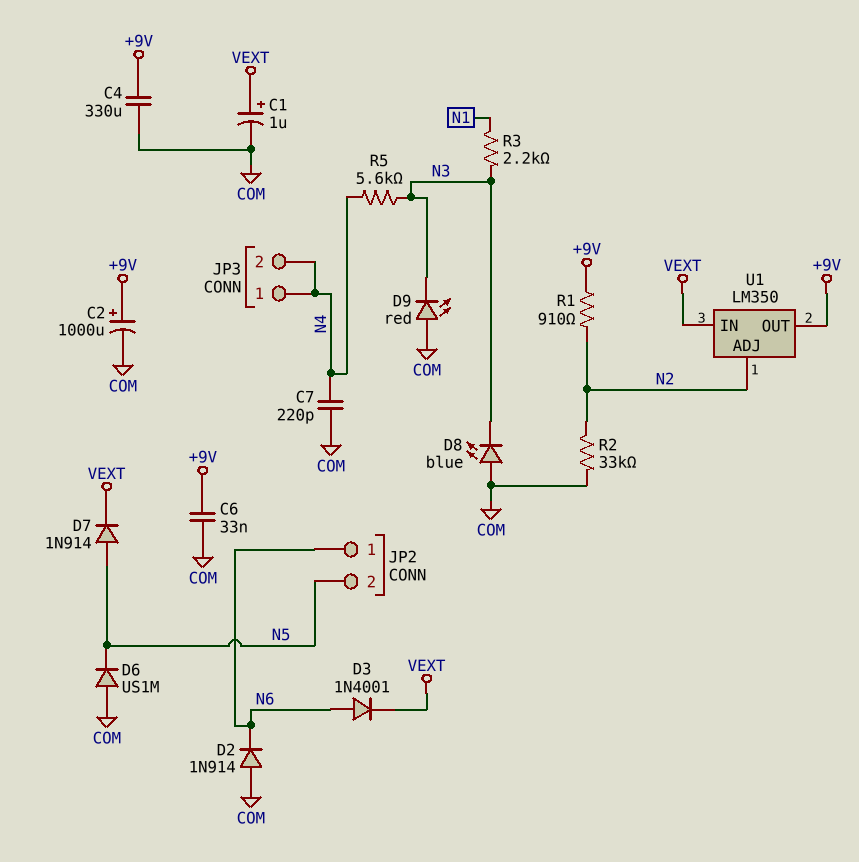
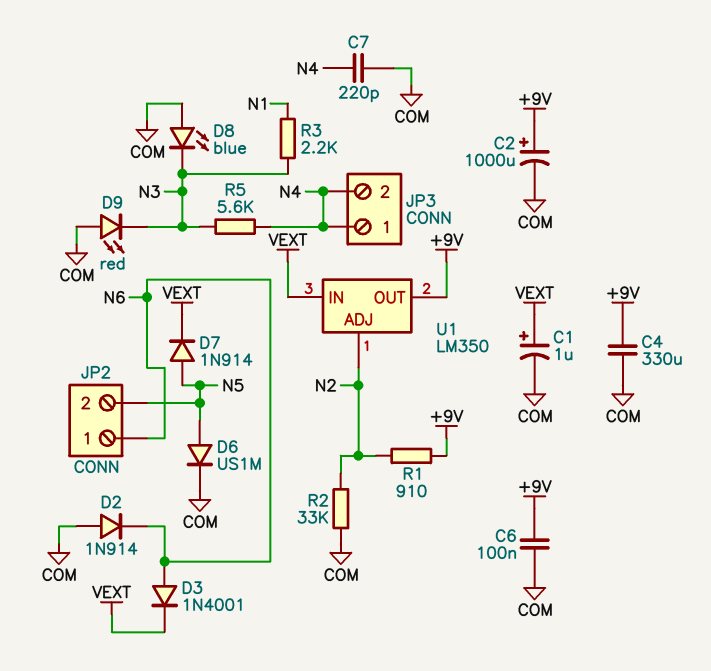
C6: 33nF (+9V, COM) -> 100nF (+9V, COM)
D6: diode US1M (A COM, K N5) -> diode US1M (A N5, K COM)

